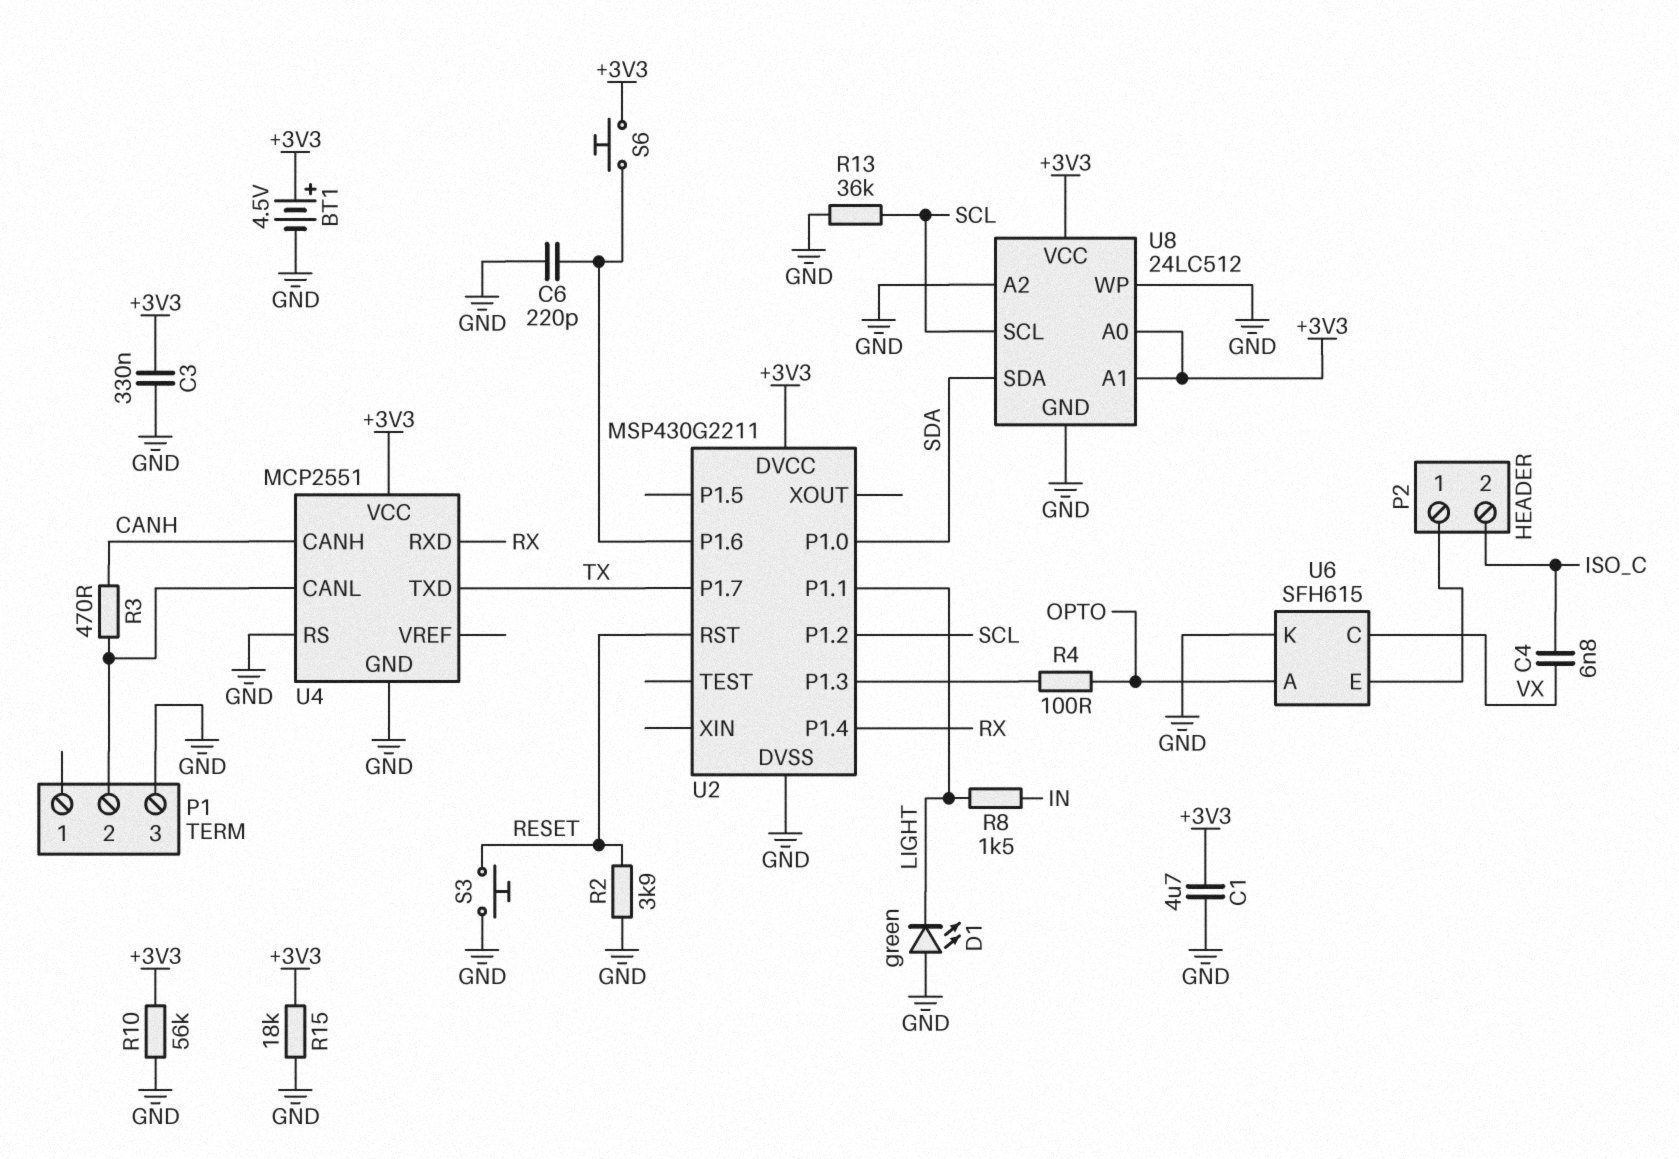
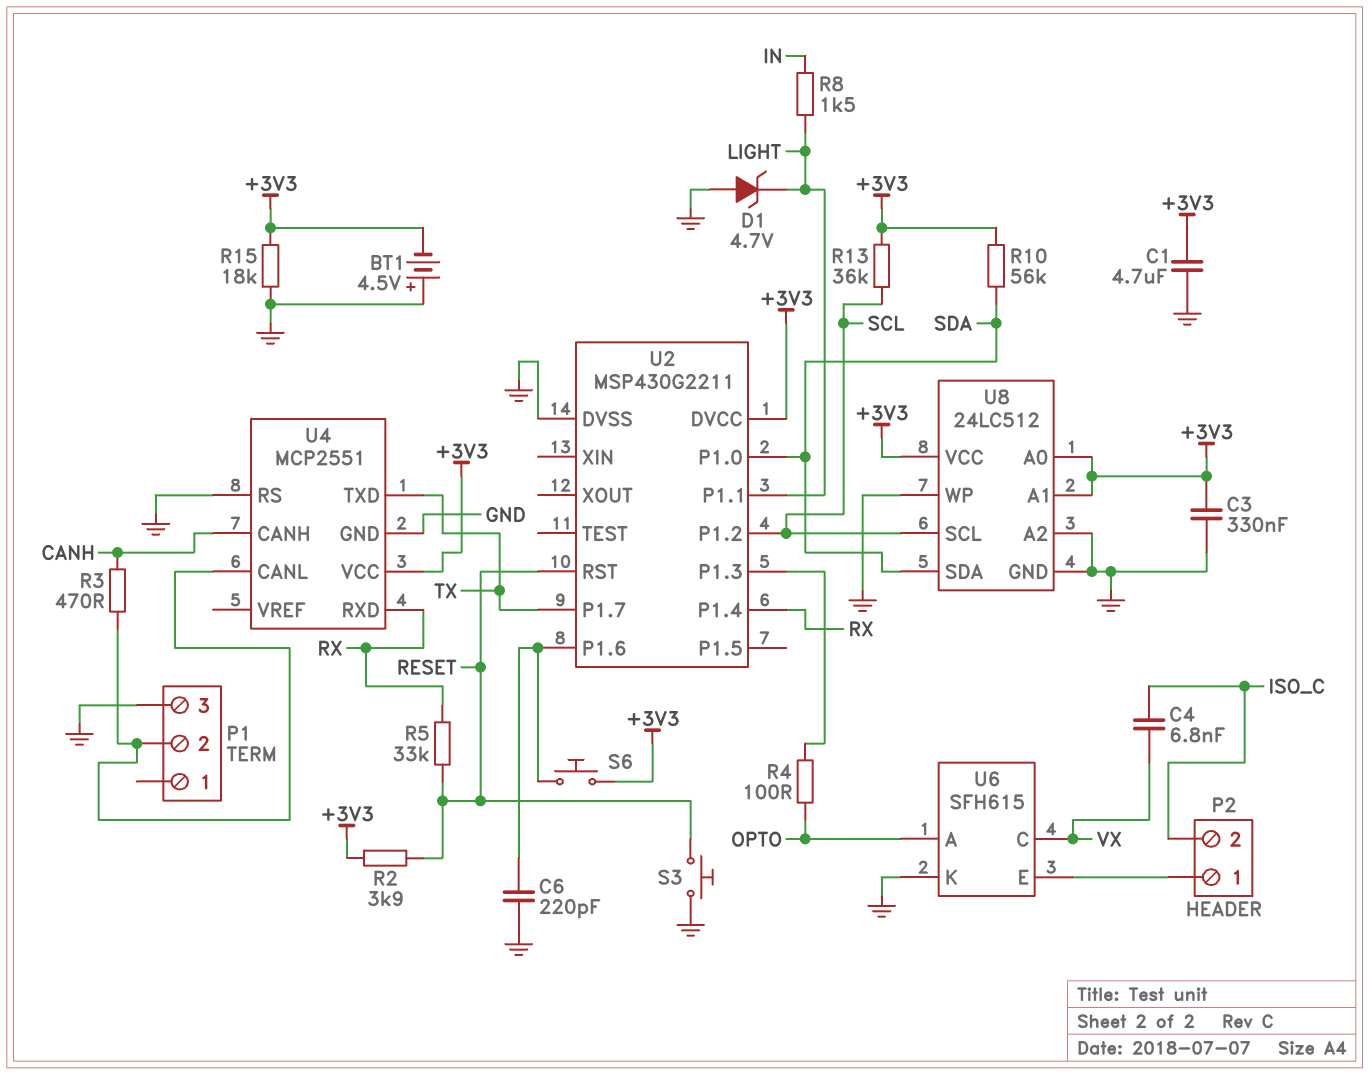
BT1: 4.5V (plus +3V3, minus GND) -> 4.5V (plus GND, minus +3V3)
D1: LED green (A GND, K LIGHT) -> zener 4.7V (A GND, K LIGHT)
R2: 3.9k (GND, RESET) -> 3.9k (+3V3, RESET)
R5: none -> 33k (RESET, RX)
R10: 56k (+3V3, GND) -> 56k (+3V3, SDA)
R13: 36k (GND, SCL) -> 36k (+3V3, SCL)

